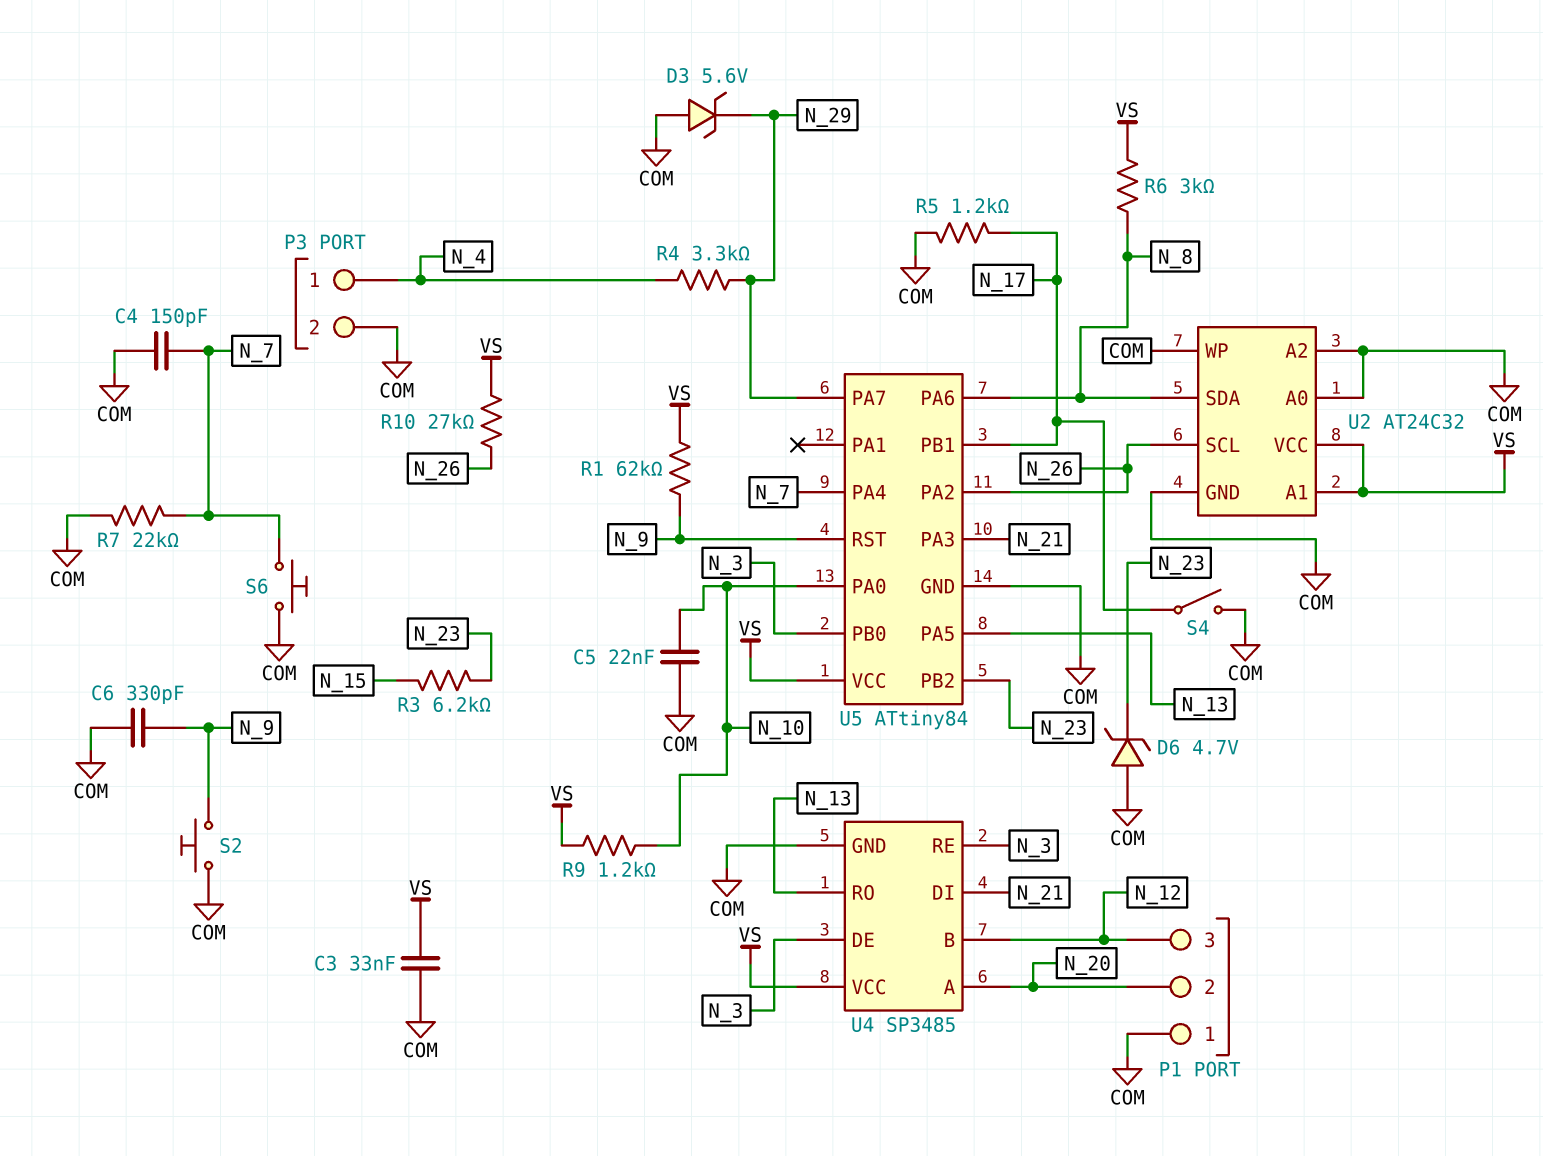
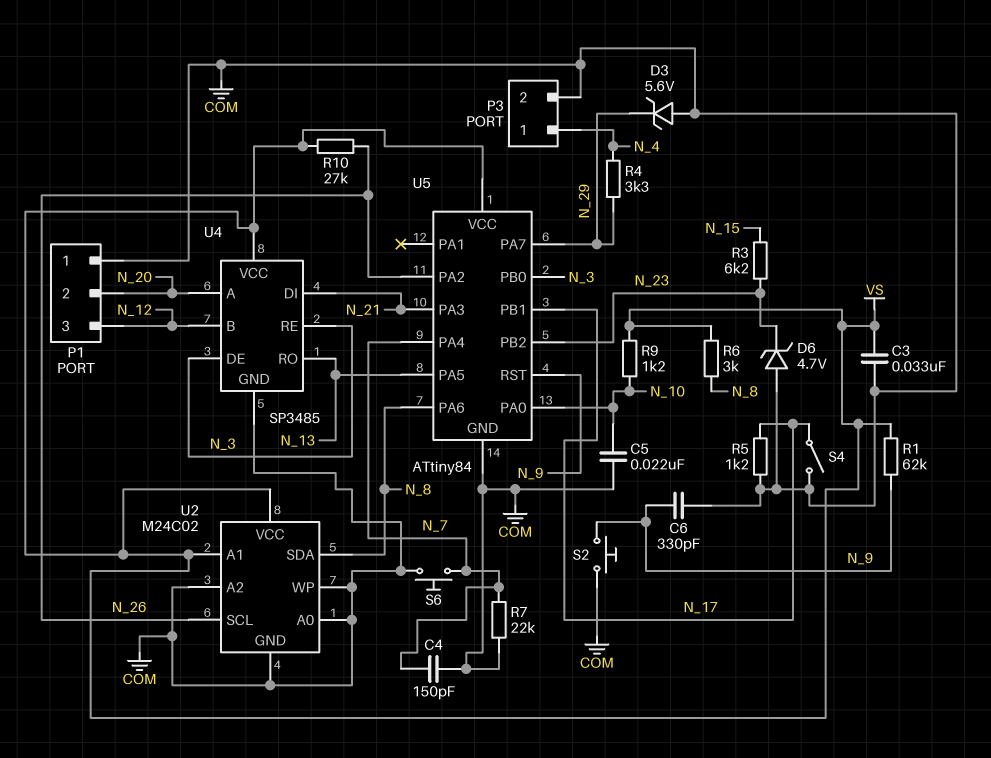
U2: AT24C32 -> M24C02

